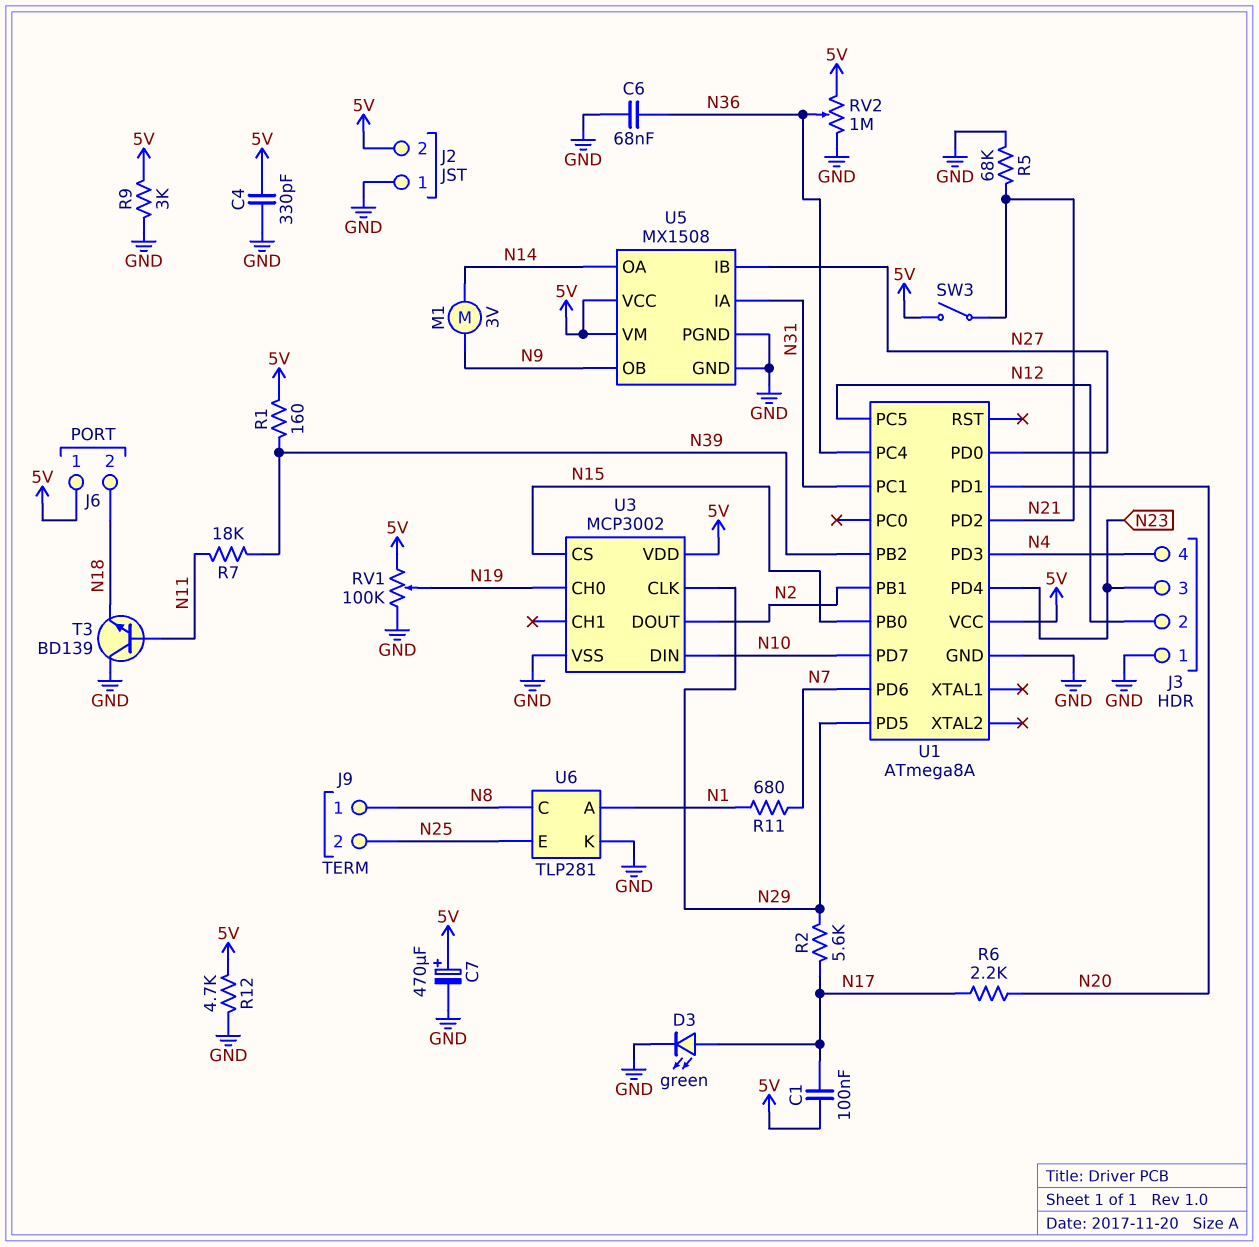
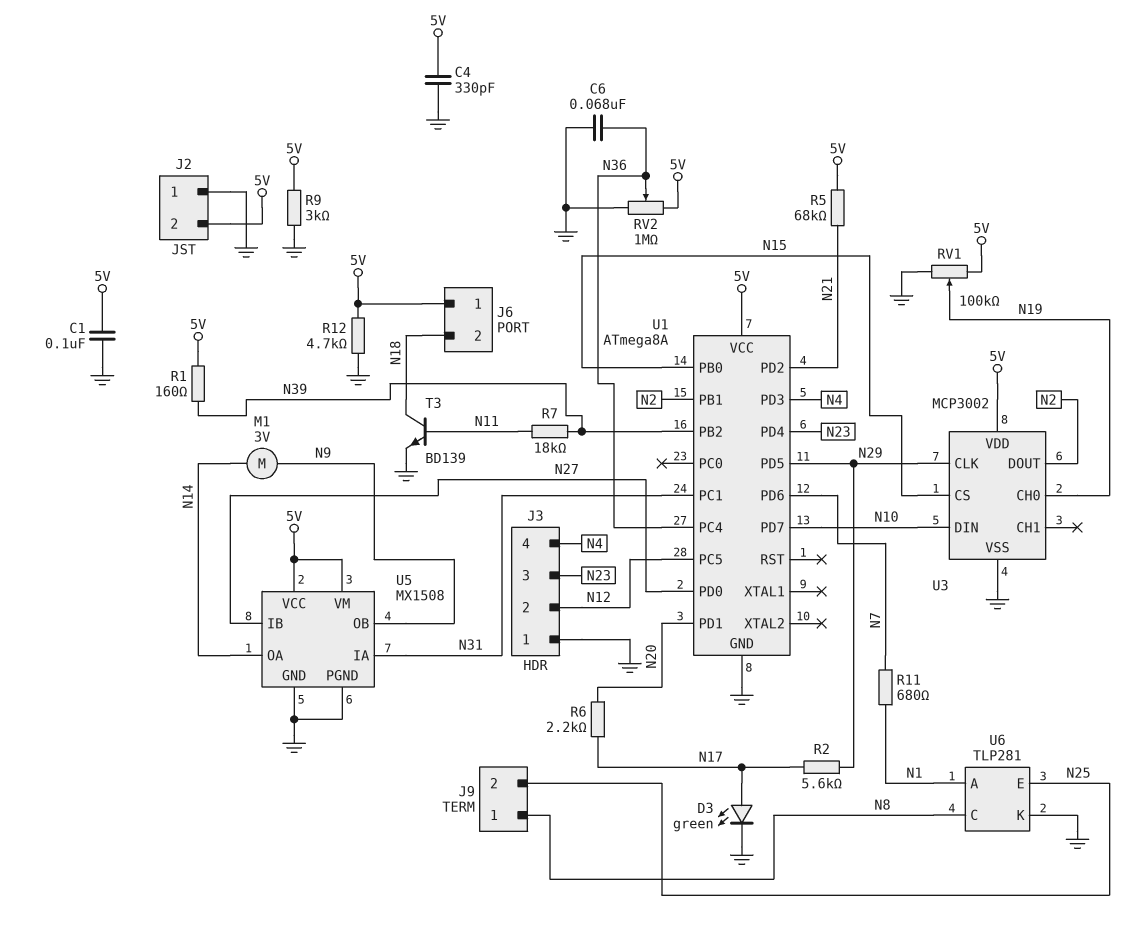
C1: 100nF (5V, N17) -> 100nF (5V, GND)
C7: 470uF (plus 5V, minus GND) -> none
R5: 68k (GND, N21) -> 68k (5V, N21)
SW3: switch (5V, N21) -> none
T3: NPN BD139 (B N11, C GND, E N18) -> NPN BD139 (B N11, C N18, E GND)

